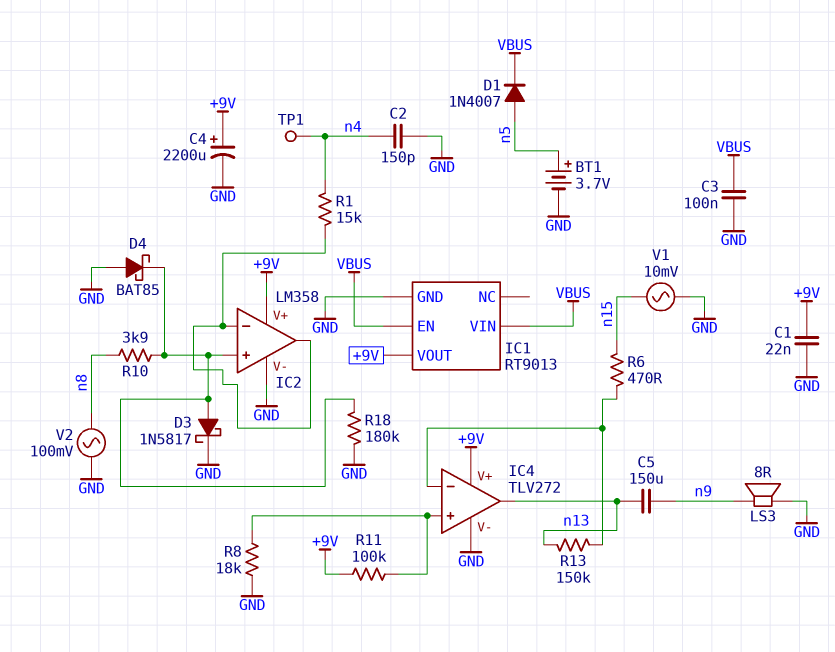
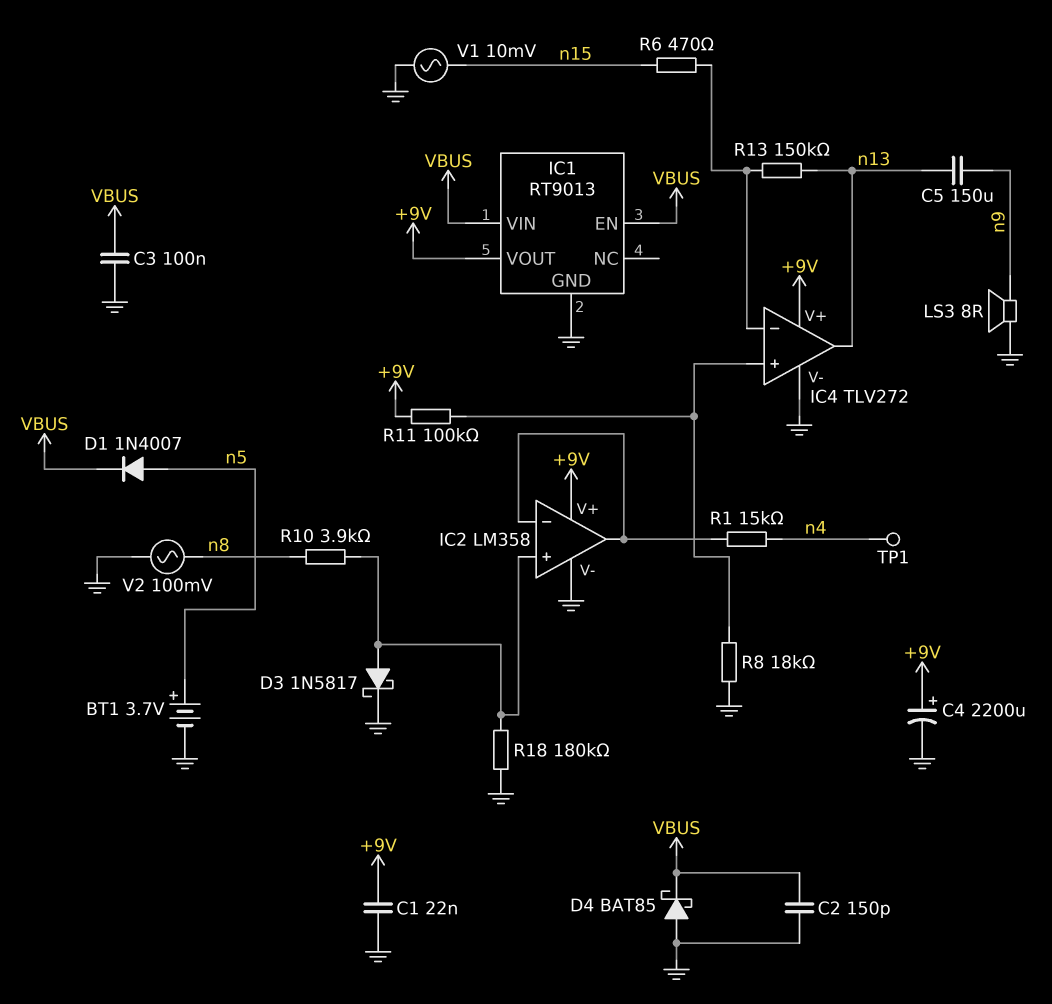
C2: 150pF (GND, n4) -> 150pF (GND, VBUS)
D4: schottky BAT85 (A GND, K IC2/in+) -> schottky BAT85 (A GND, K VBUS)

